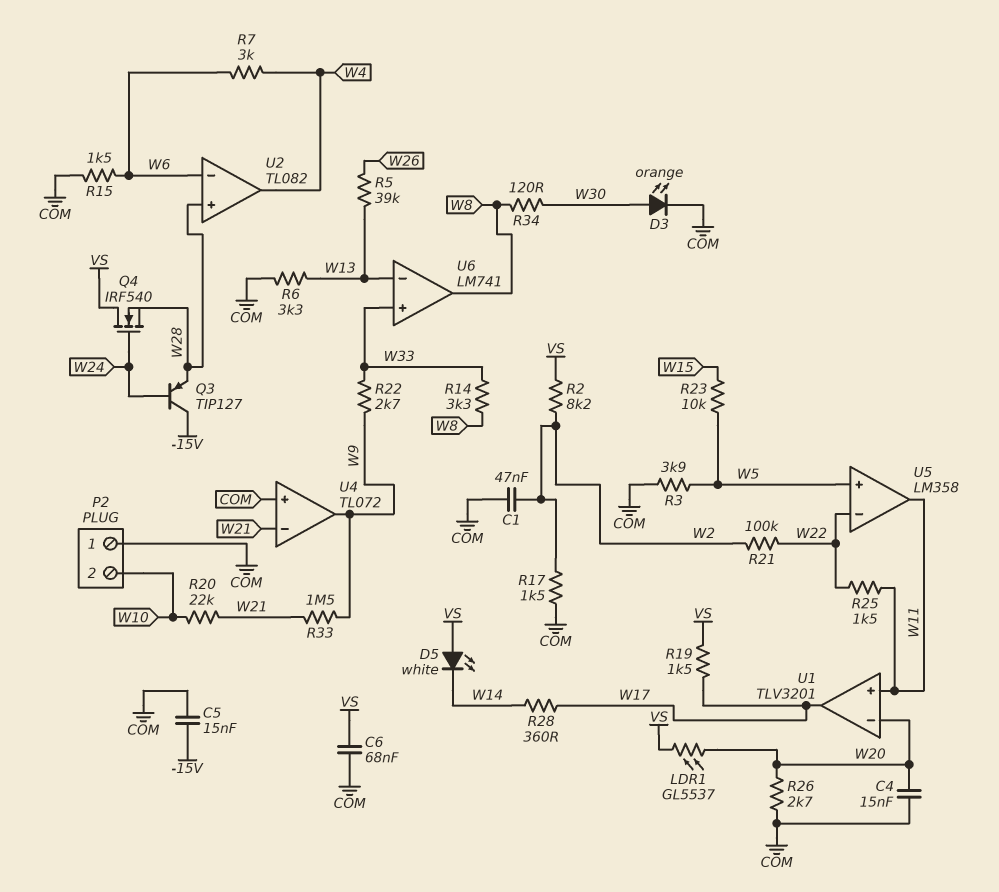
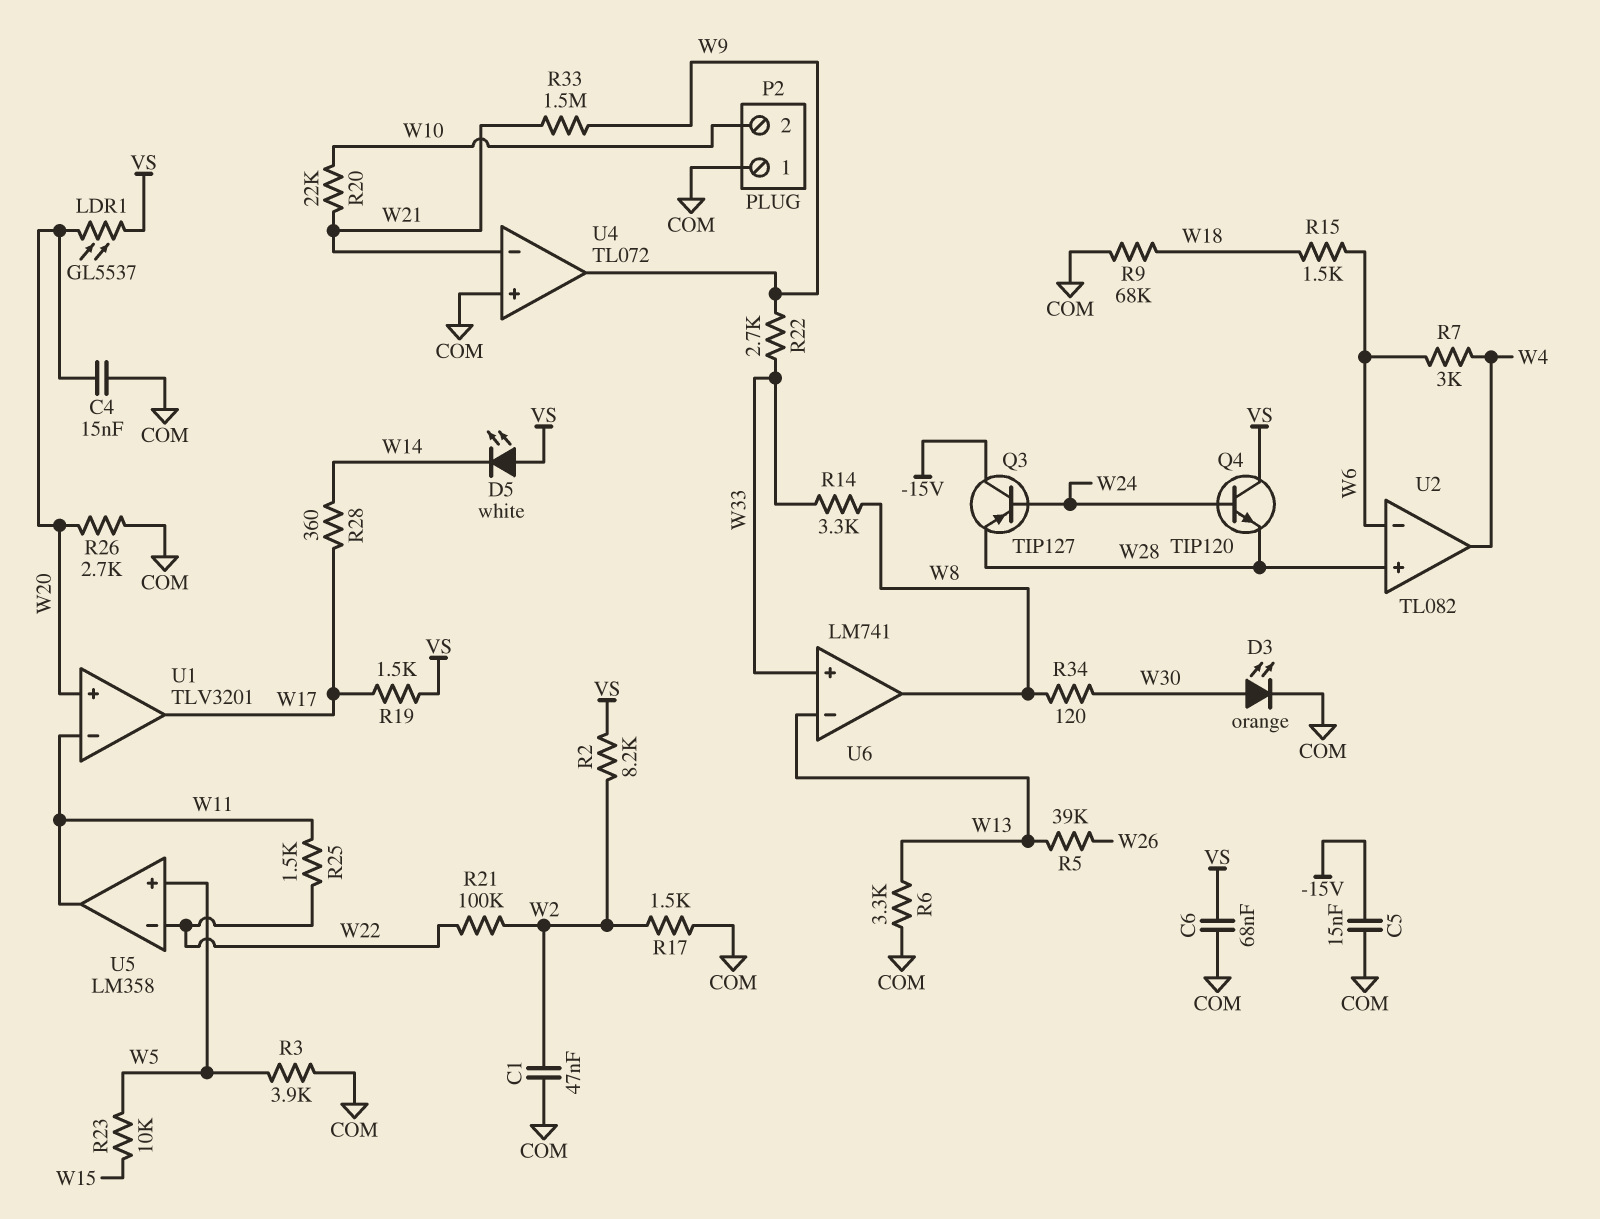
Q4: NMOS IRF540 (G W24, D VS, S W28) -> NPN TIP120 (B W24, C VS, E W28)
R9: none -> 68k (COM, W18)
R15: 1.5k (COM, W6) -> 1.5k (W6, W18)
U1 pin in+: W11 -> W20
U1 pin in-: W20 -> W11

